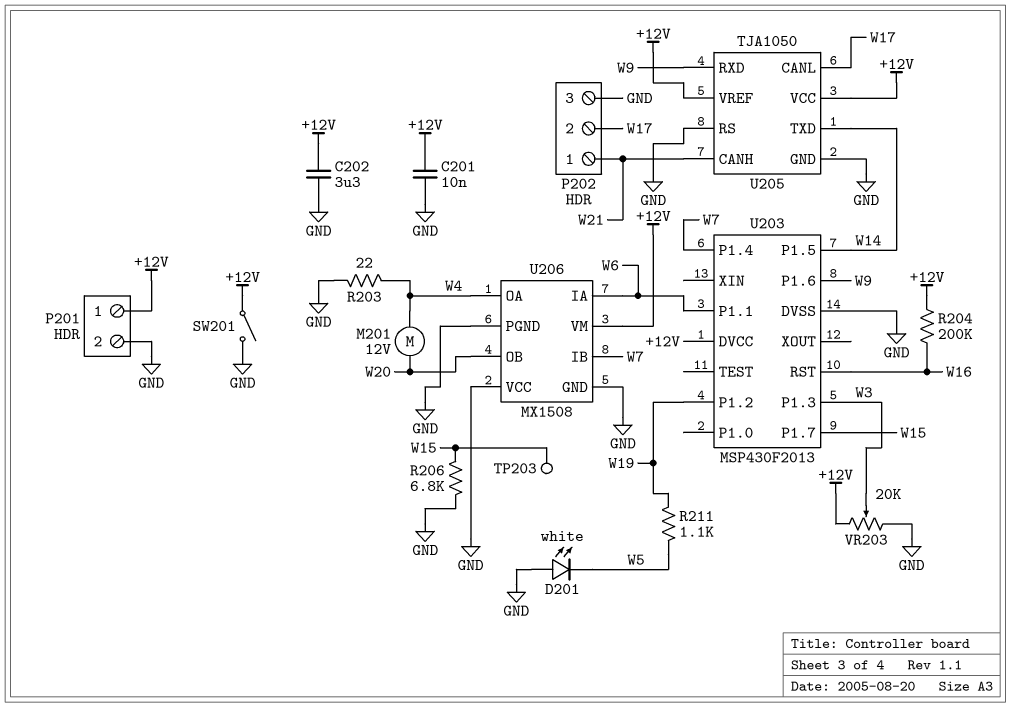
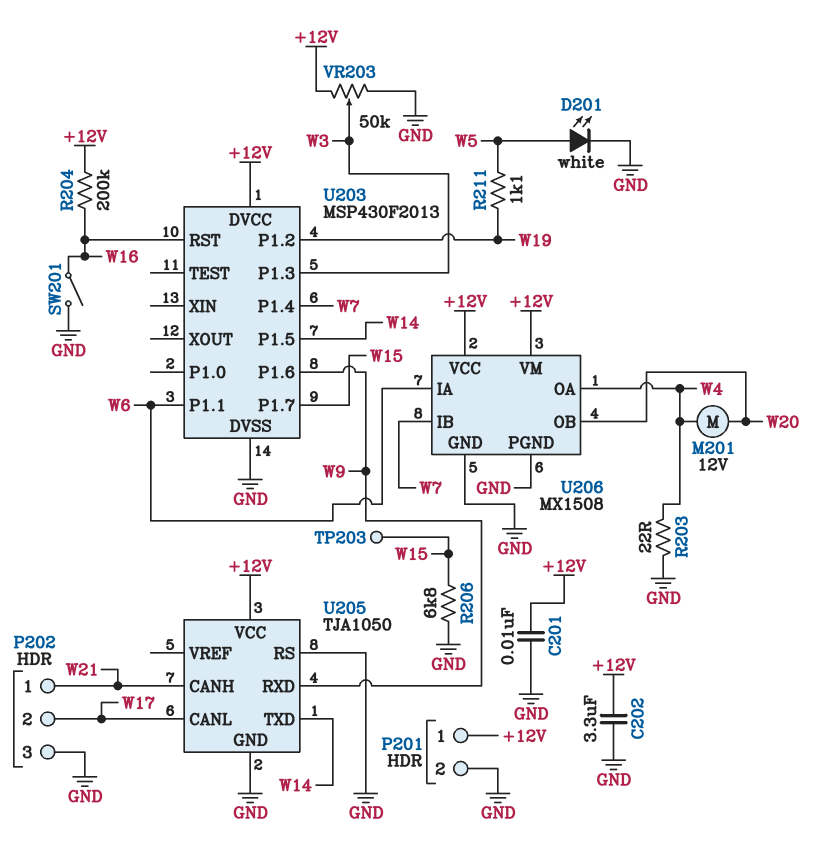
D201: LED white (A GND, K W5) -> LED white (A W5, K GND)
SW201: switch (+12V, GND) -> switch (GND, W16)
U205 pin VREF: +12V -> none
U206 pin VCC: GND -> +12V
VR203: 20k (+12V, GND, wiper W3) -> 50k (+12V, GND, wiper W3)

